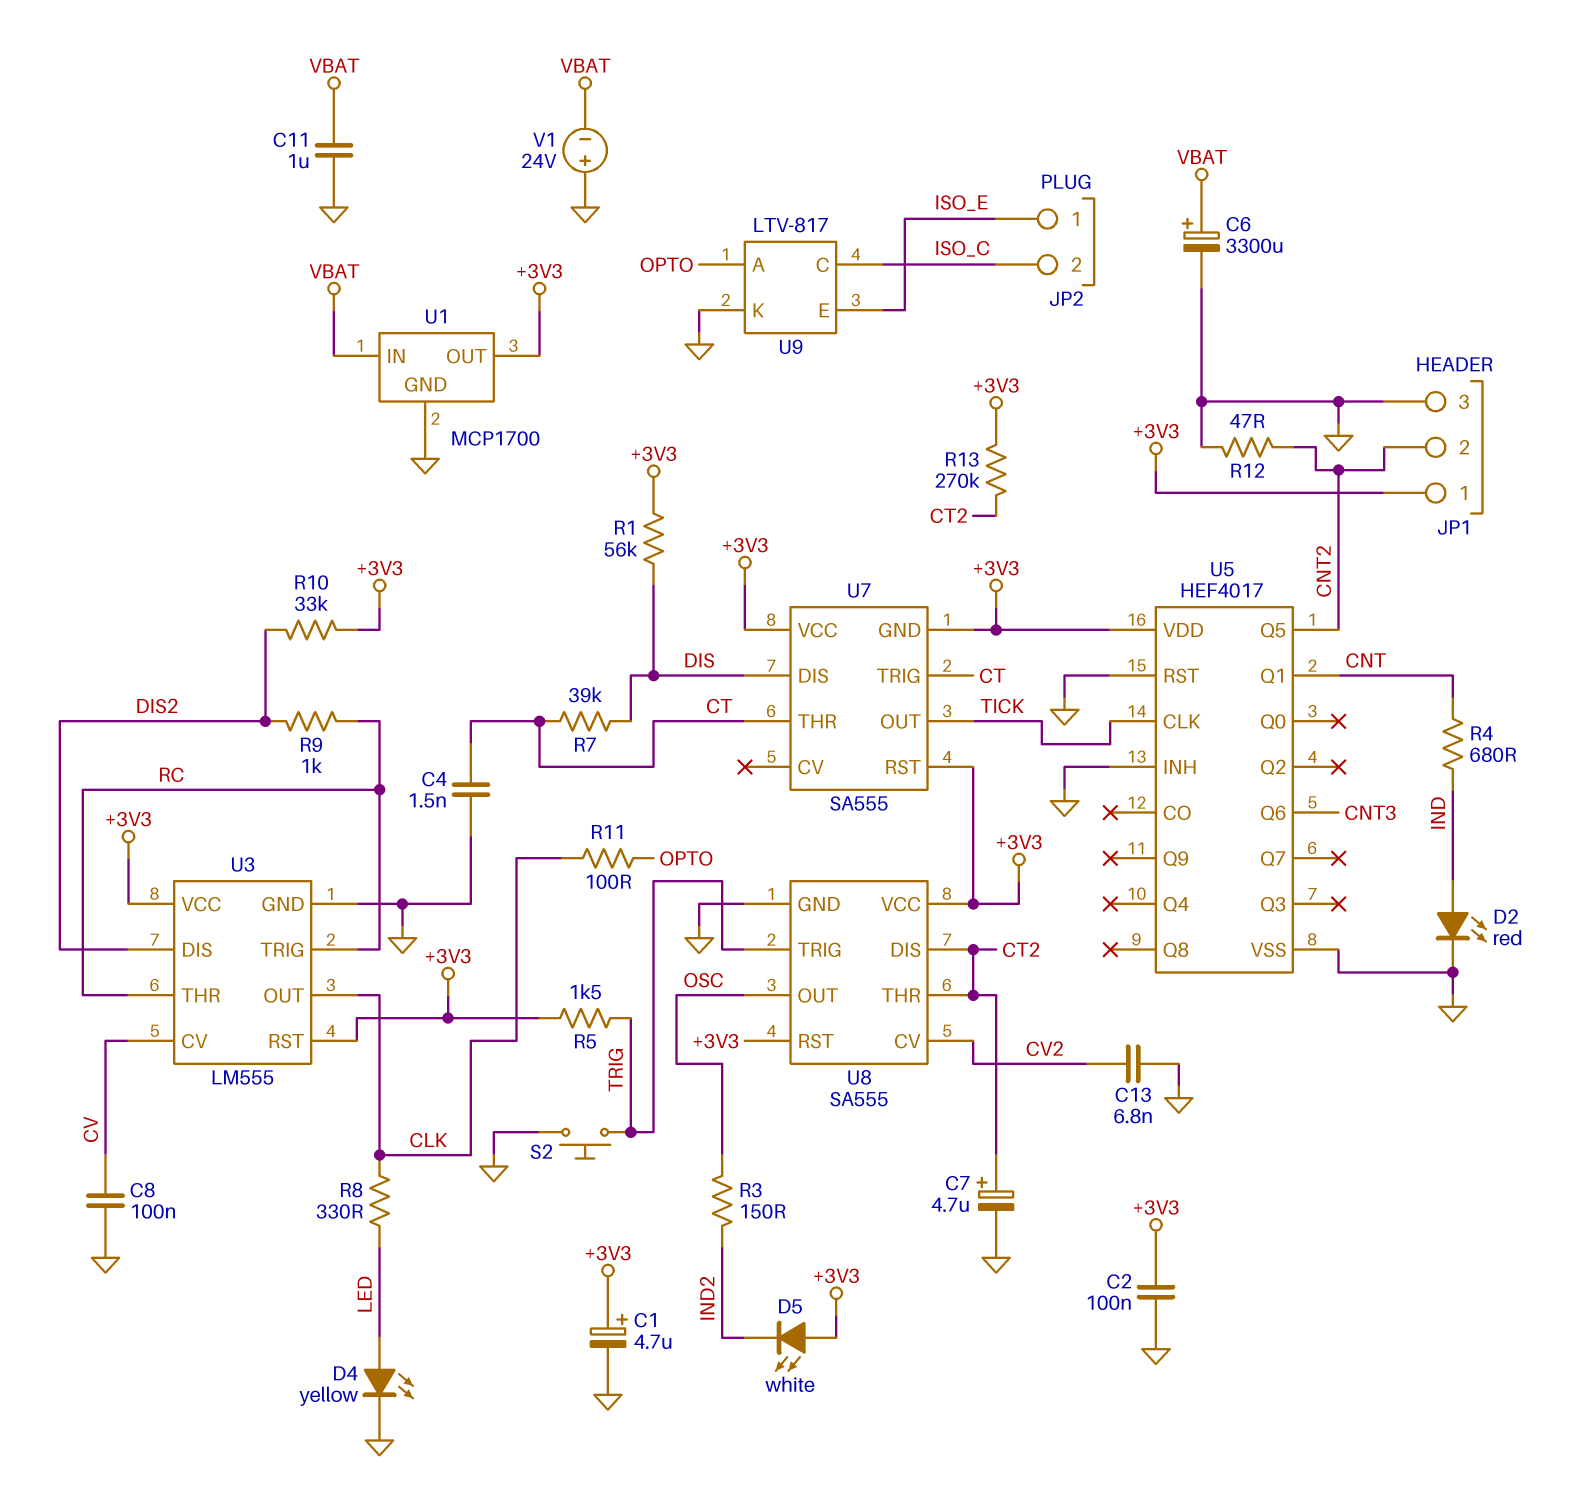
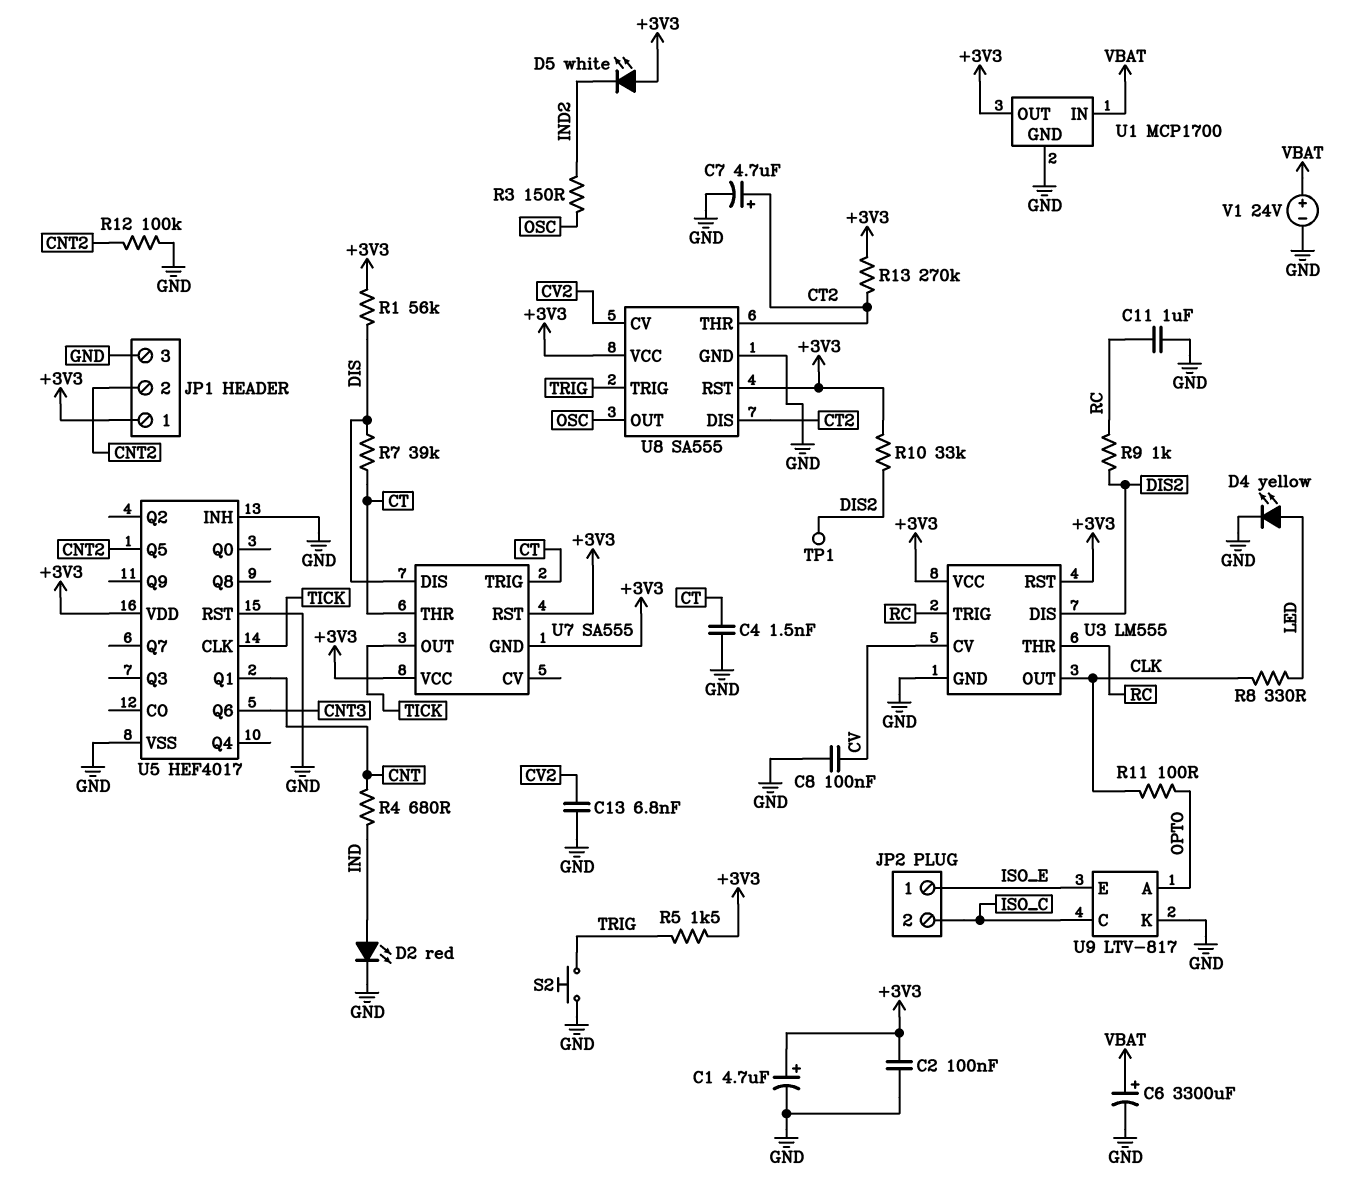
C11: 1uF (GND, VBAT) -> 1uF (GND, RC)
R12: 47 (CNT2, GND) -> 100k (CNT2, GND)
TP1: none -> test point (DIS2)
V1: 24V (plus GND, minus VBAT) -> 24V (plus VBAT, minus GND)

